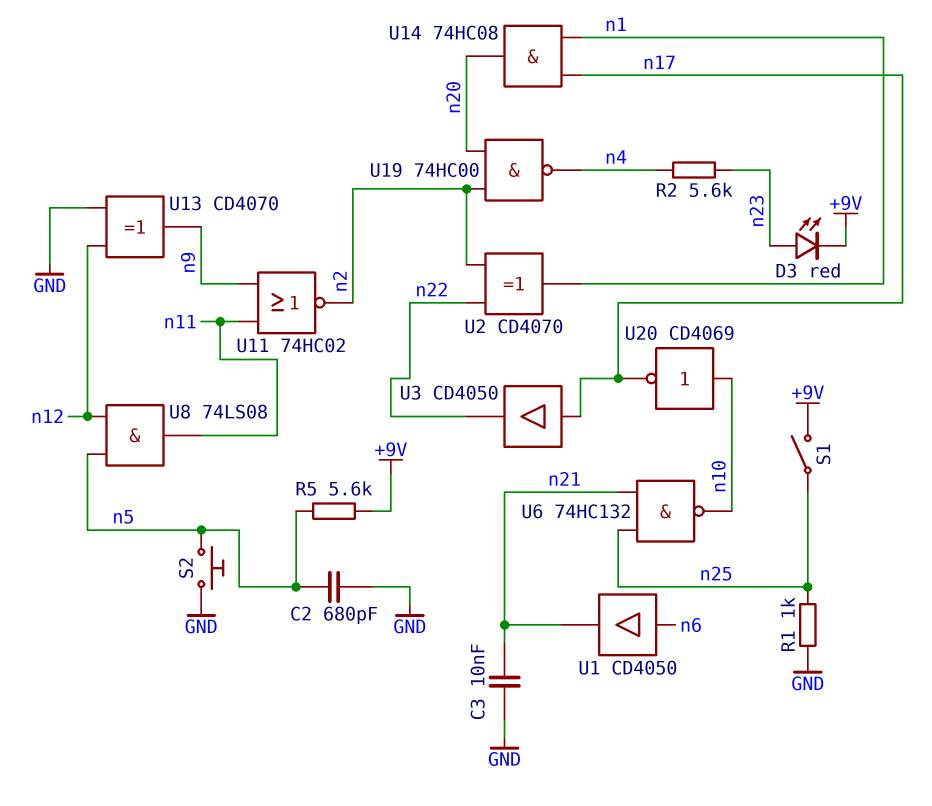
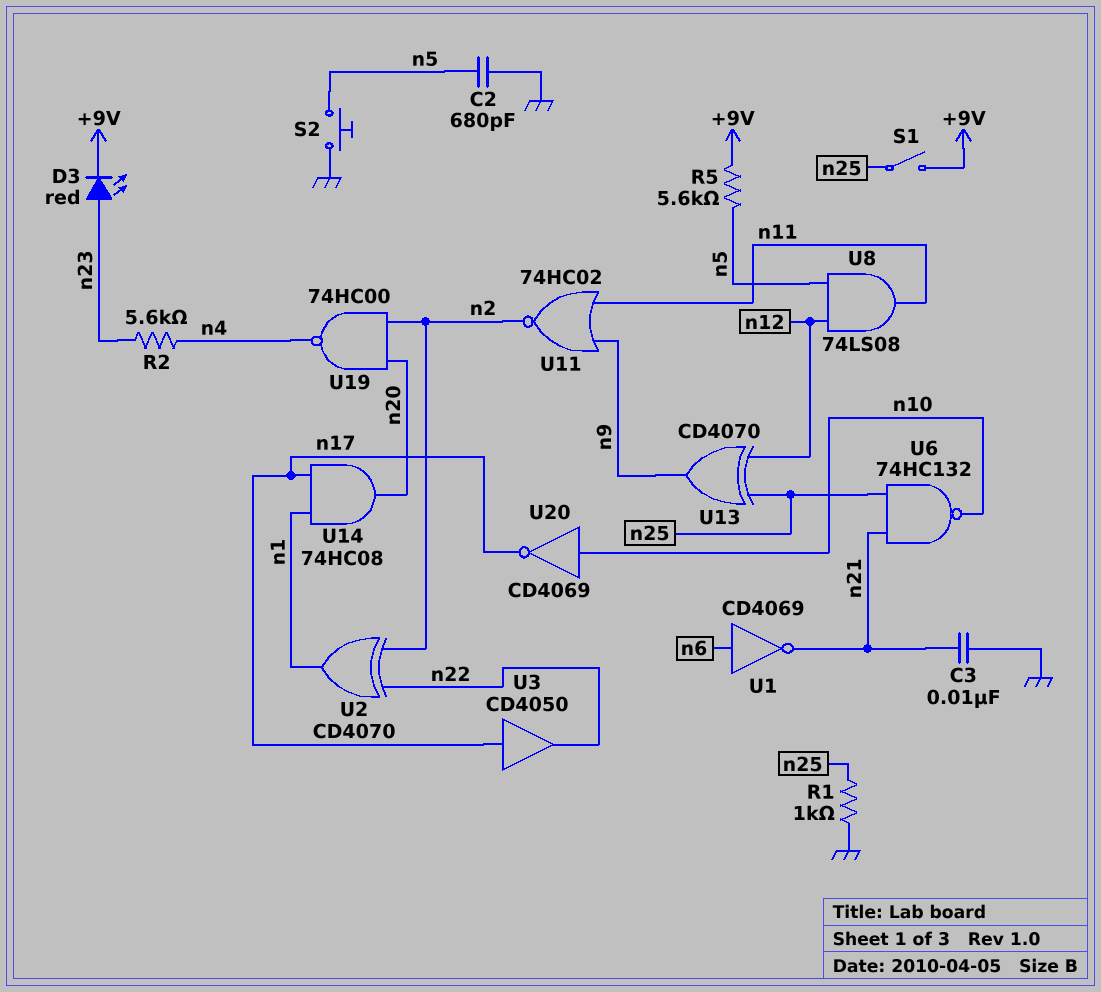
U1: buffer CD4050 (in n6, out n21) -> NOT CD4069 (in n6, out n21)
U13: XOR CD4070 (in GND, in n12, out n9) -> XOR CD4070 (in n12, in n25, out n9)

